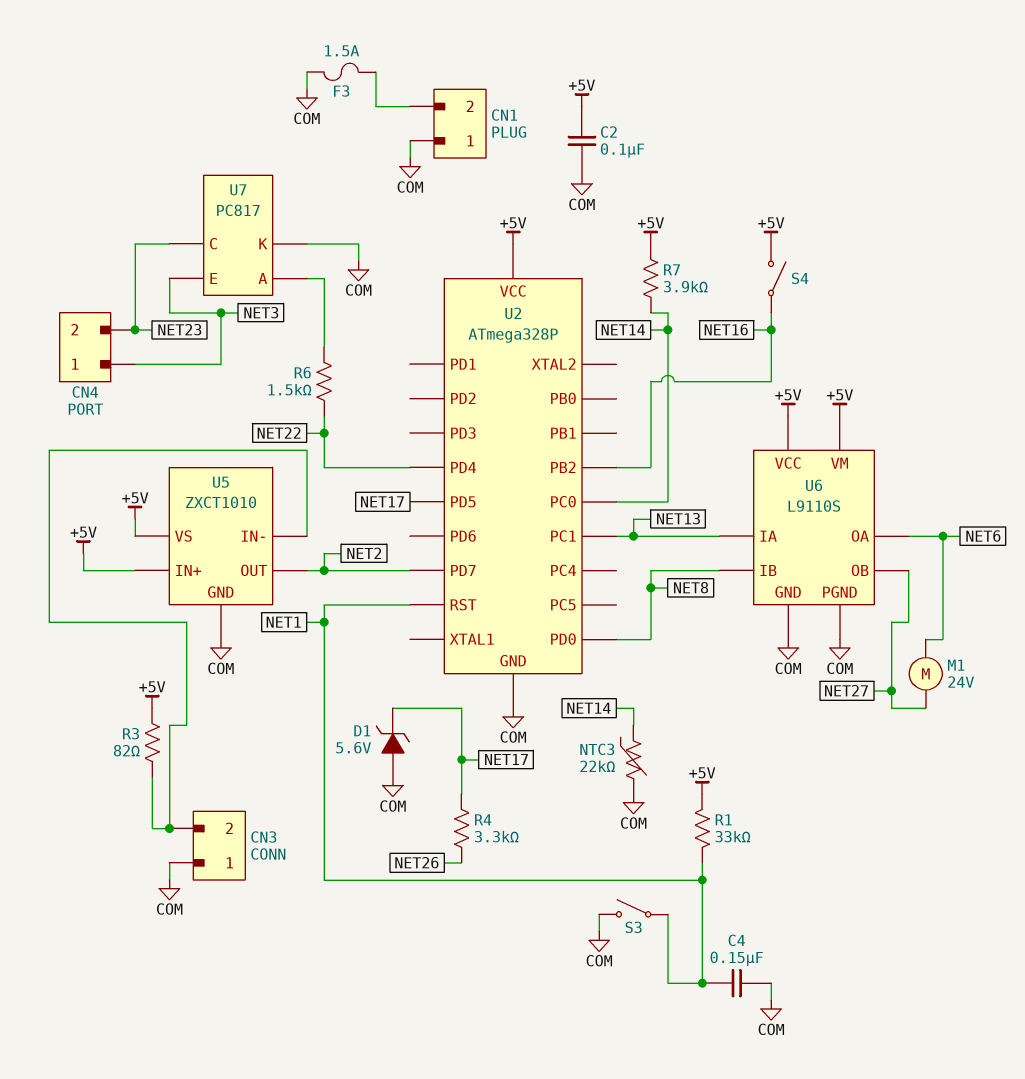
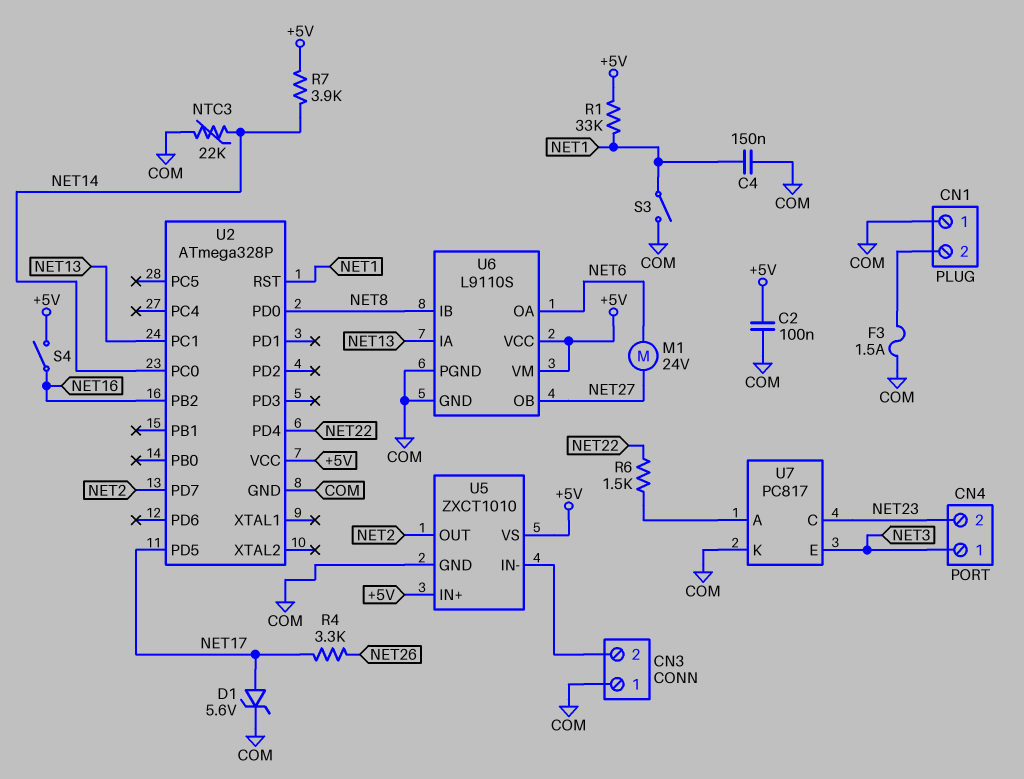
D1: zener 5.6V (A COM, K NET17) -> zener 5.6V (A NET17, K COM)
R3: 82 (+5V, CN3/2) -> none

